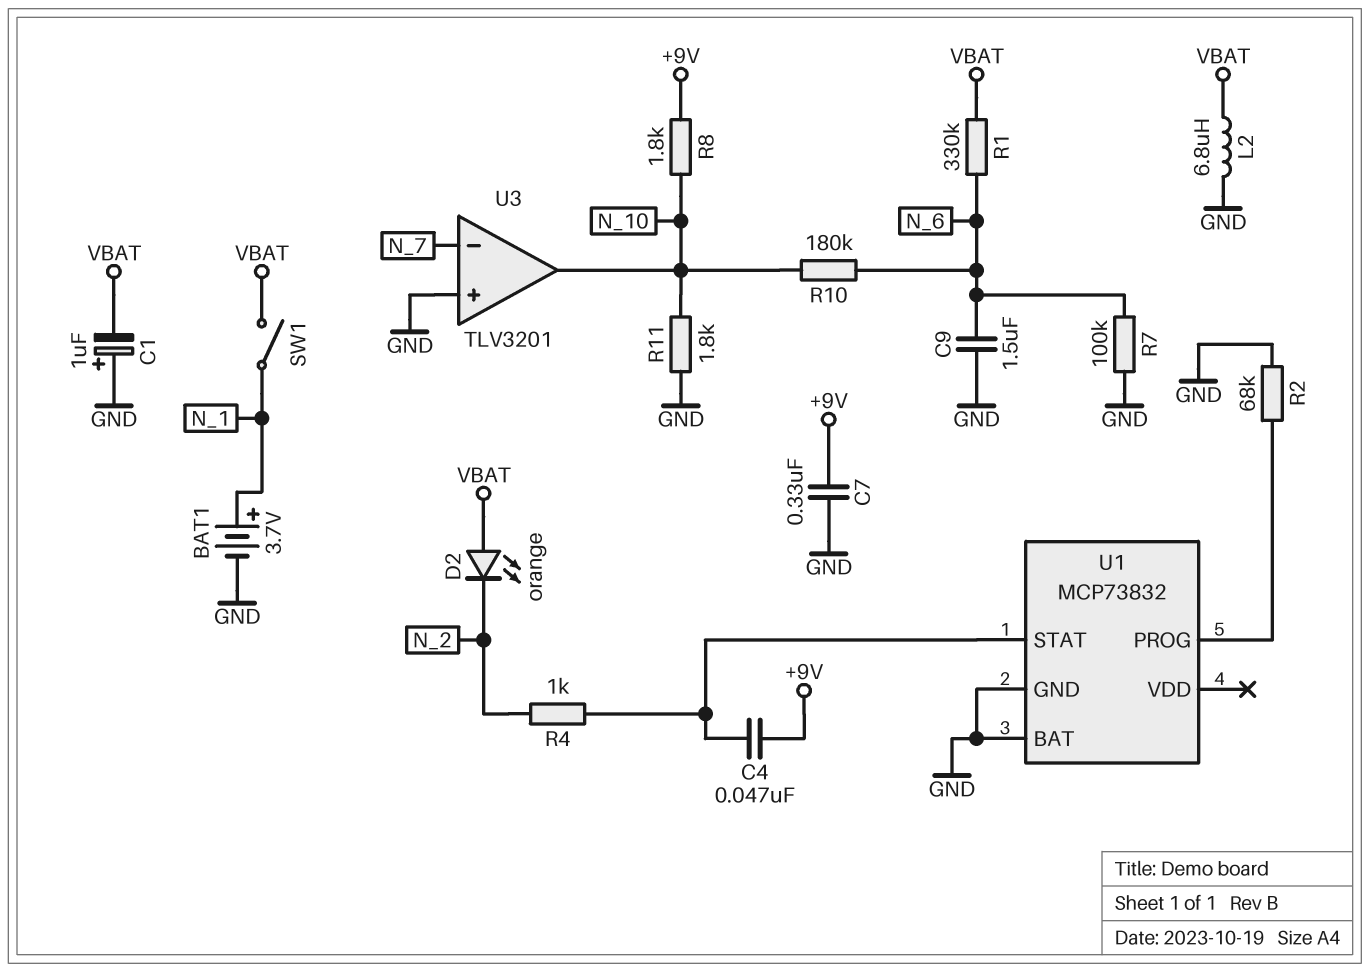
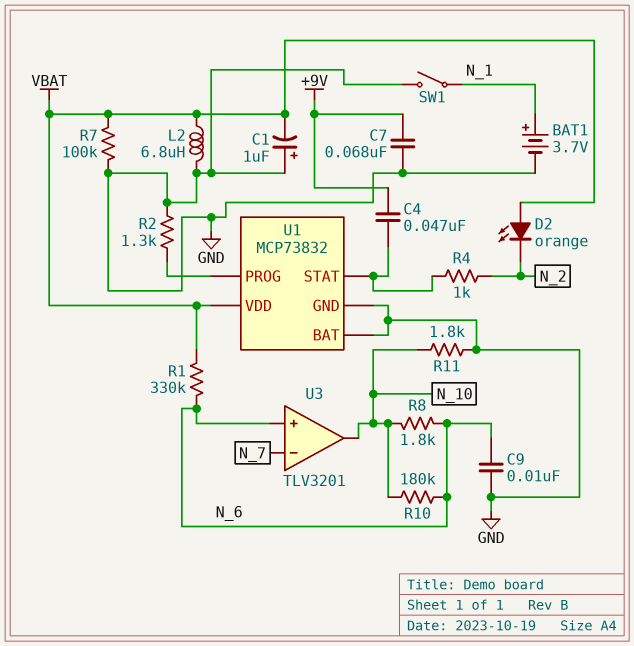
C7: 330nF (+9V, GND) -> 68nF (+9V, GND)
C9: 1.5uF (GND, N_6) -> 10nF (GND, N_6)
R2: 68k (GND, U1/PROG) -> 1.3k (GND, U1/PROG)
R7: 100k (GND, N_6) -> 100k (GND, VBAT)
R8: 1.8k (+9V, N_10) -> 1.8k (N_6, N_10)
SW1: switch (N_1, VBAT) -> switch (GND, N_1)
U1 pin VDD: none -> VBAT
U3 pin in+: GND -> N_6

